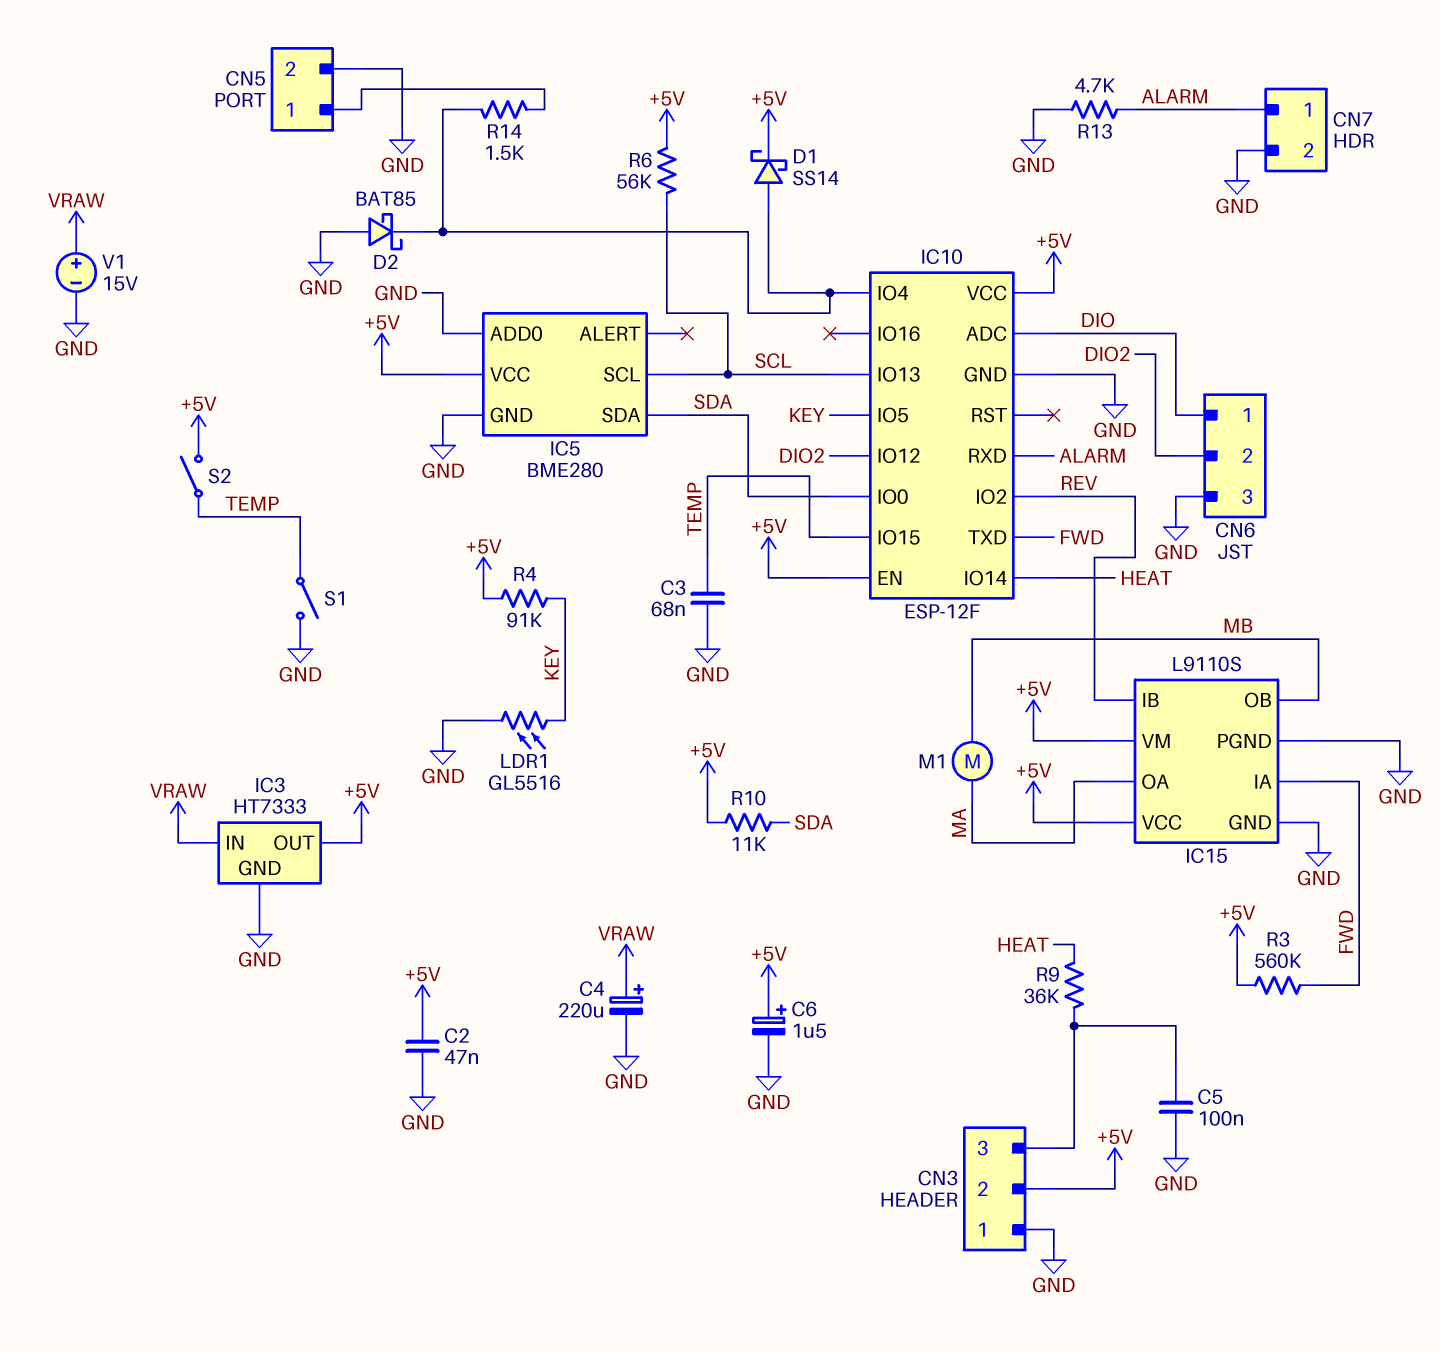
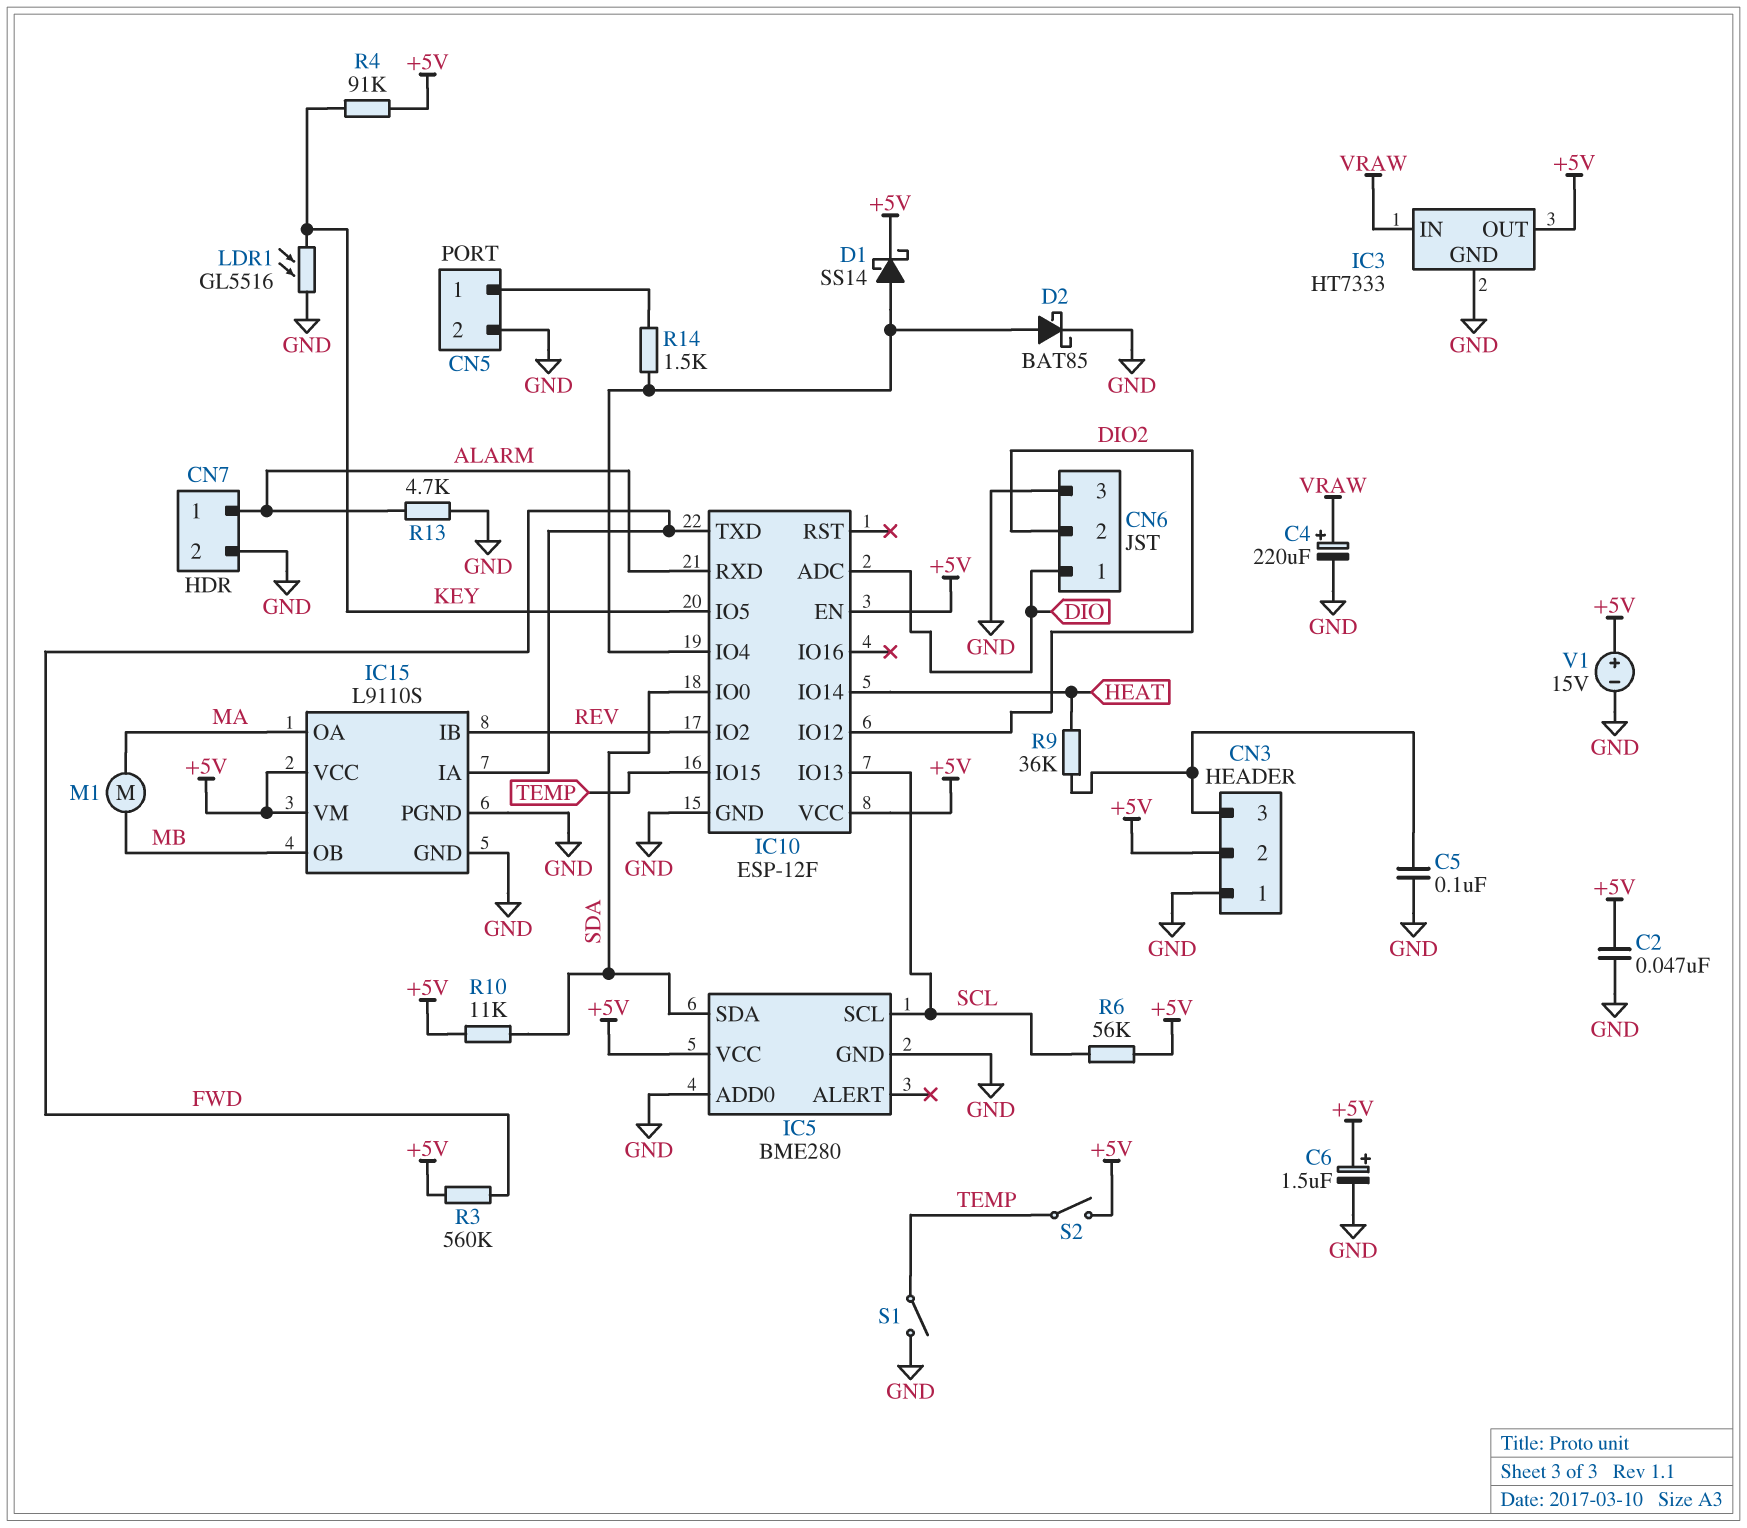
C3: 68nF (GND, TEMP) -> none
D2: schottky BAT85 (A GND, K IC10/IO4) -> schottky BAT85 (A IC10/IO4, K GND)
V1: 15V (plus VRAW, minus GND) -> 15V (plus +5V, minus GND)

